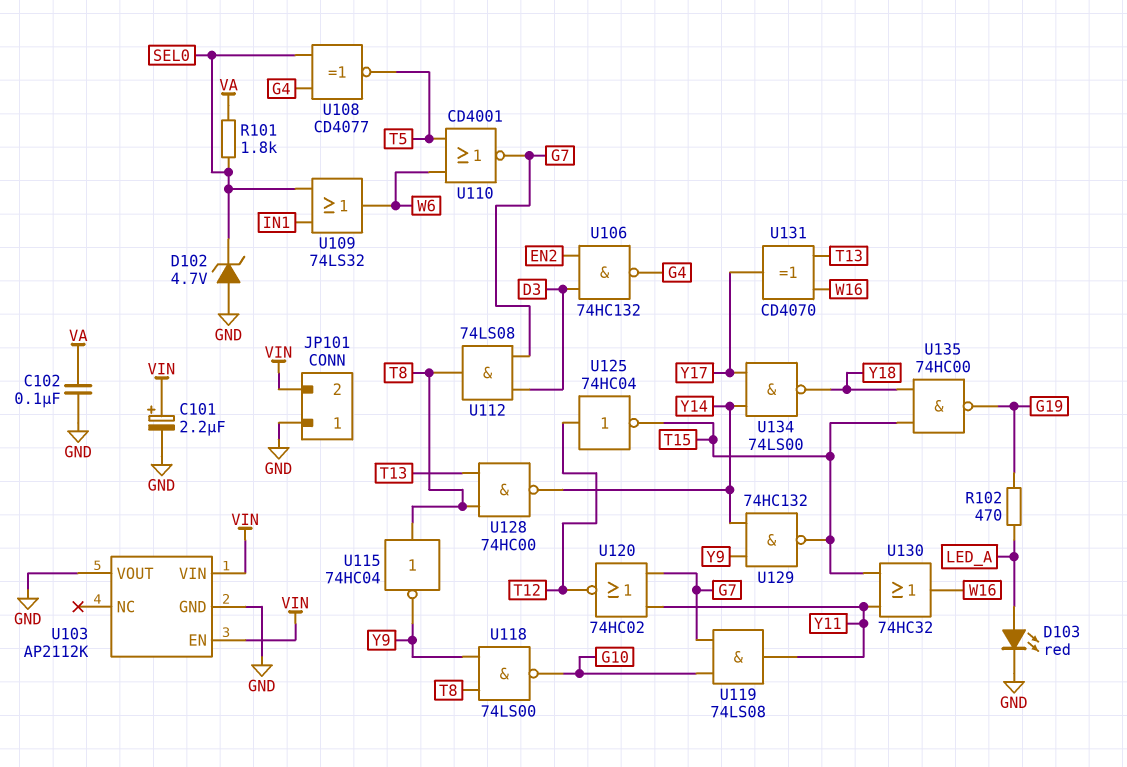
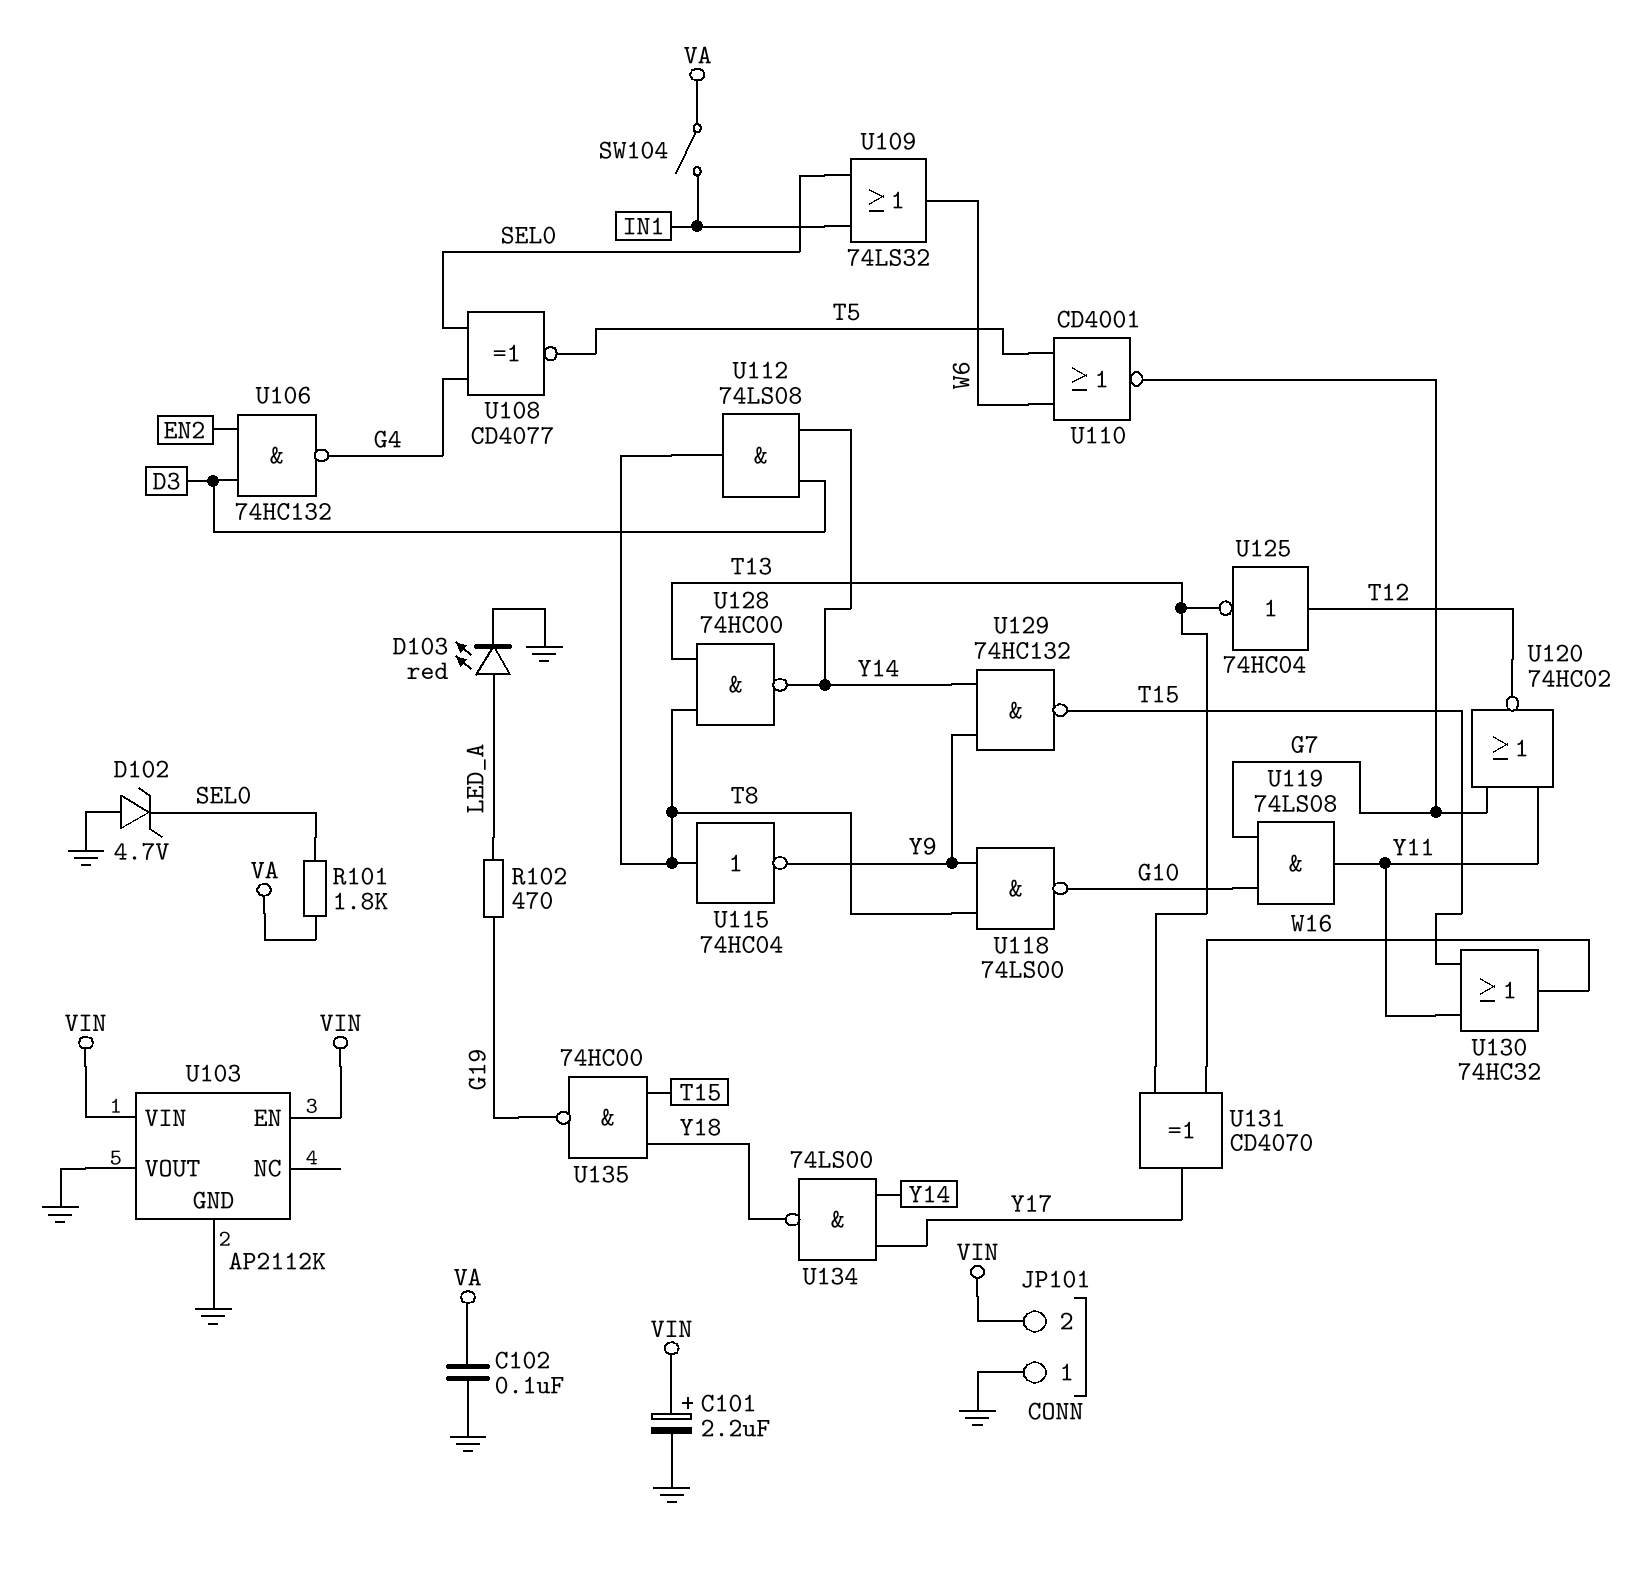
SW104: none -> switch (IN1, VA)
U112: AND 74LS08 (in D3, in G7, out T8) -> AND 74LS08 (in D3, in Y14, out T8)
U125: NOT 74HC04 (in T12, out T15) -> NOT 74HC04 (in T12, out T13)

